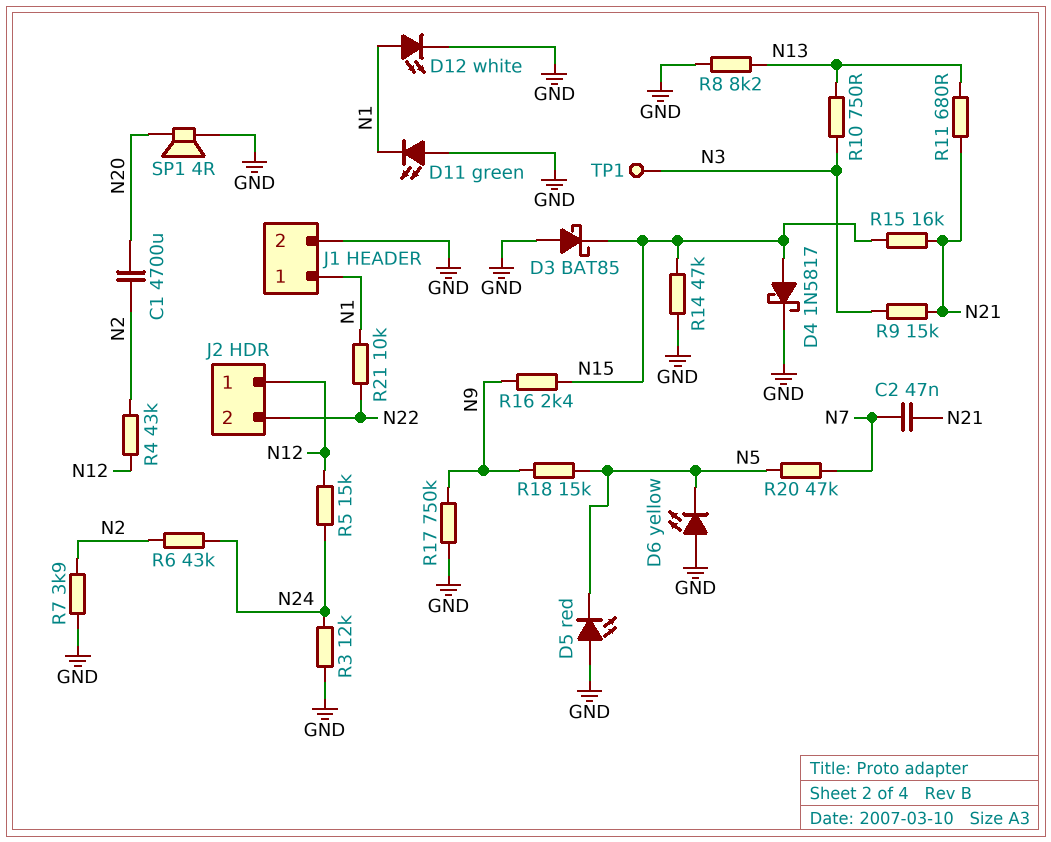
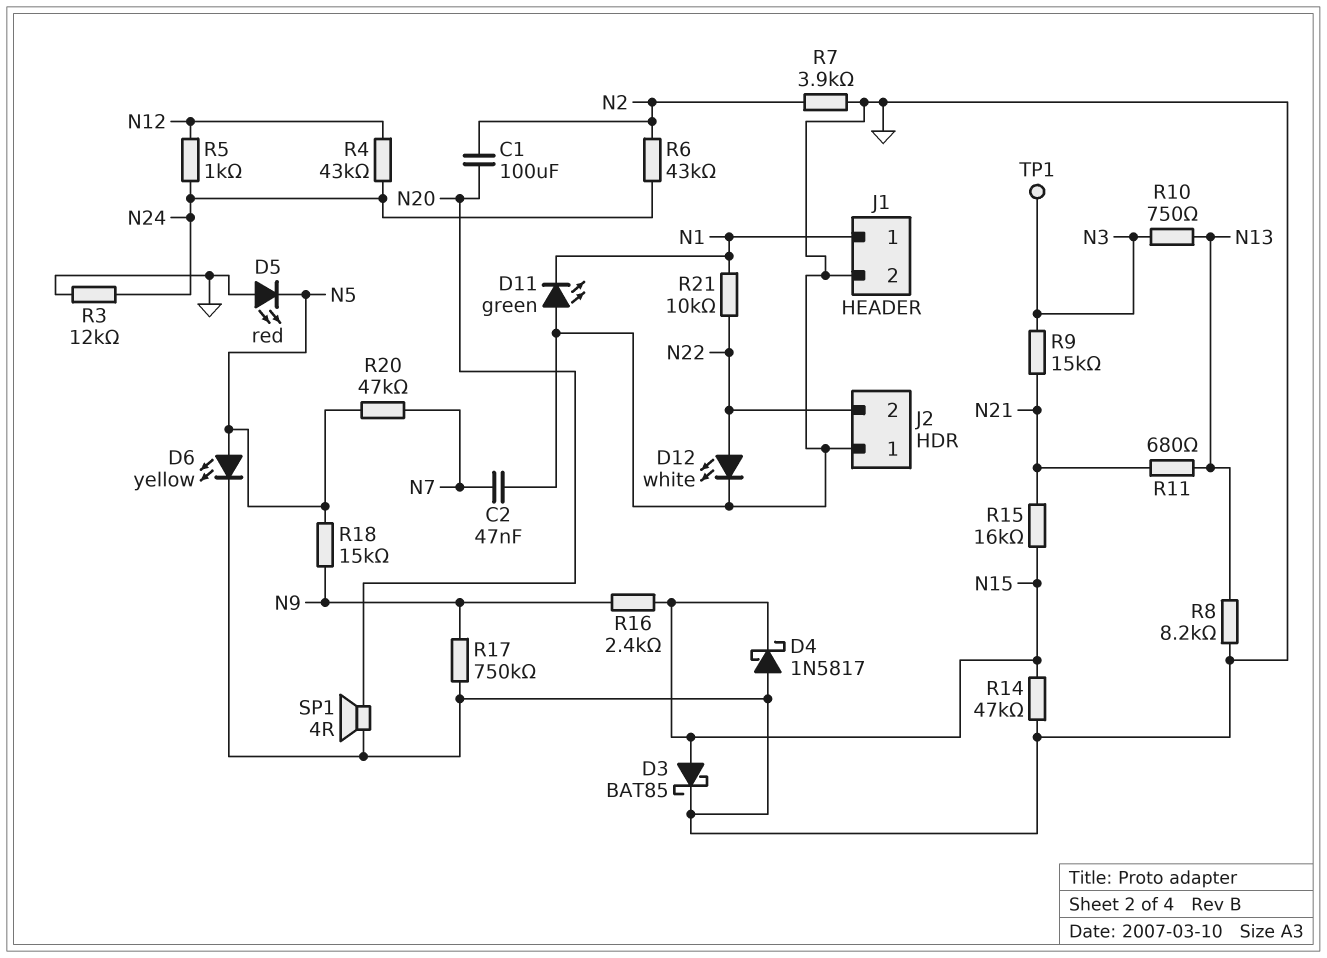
C1: 4700uF (N2, N20) -> 100uF (N2, N20)
C2: 47nF (N7, N21) -> 47nF (GND, N7)
D3: schottky BAT85 (A GND, K N15) -> schottky BAT85 (A N15, K GND)
D4: schottky 1N5817 (A N15, K GND) -> schottky 1N5817 (A GND, K N15)
D6: LED yellow (A GND, K N5) -> LED yellow (A N5, K GND)
D12: LED white (A N1, K GND) -> LED white (A N22, K GND)
J2 pin 1: N12 -> GND
R4: 43k (N2, N12) -> 43k (N12, N24)
R5: 15k (N12, N24) -> 1k (N12, N24)

